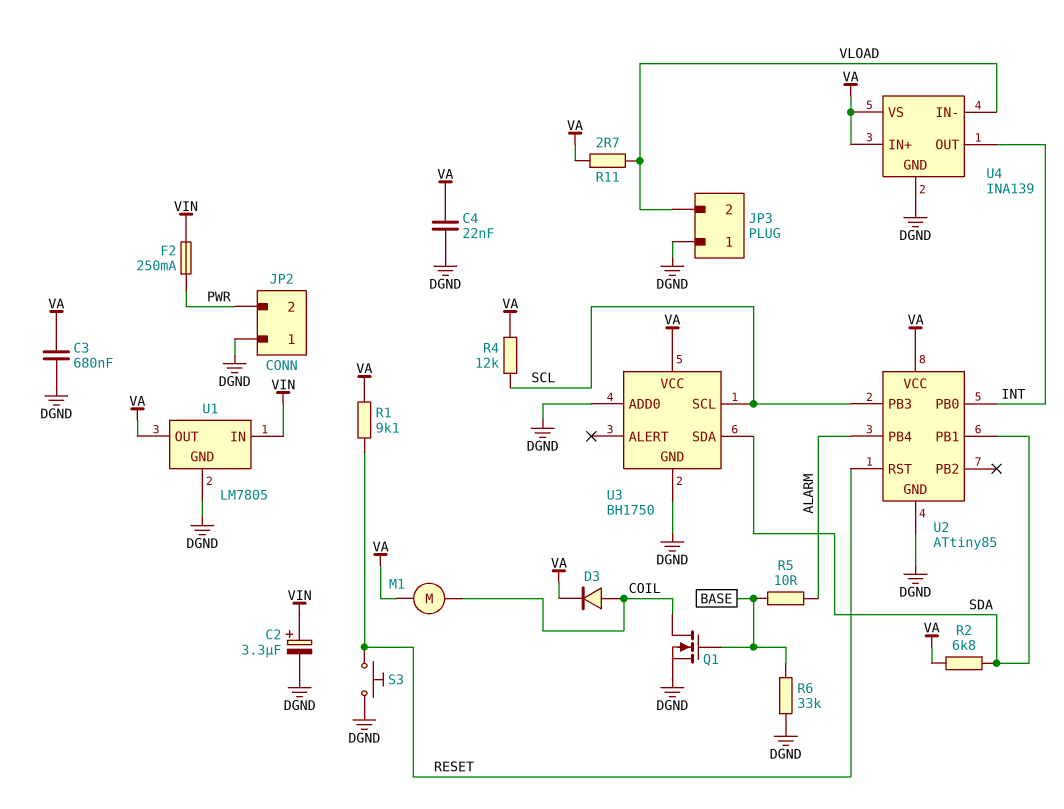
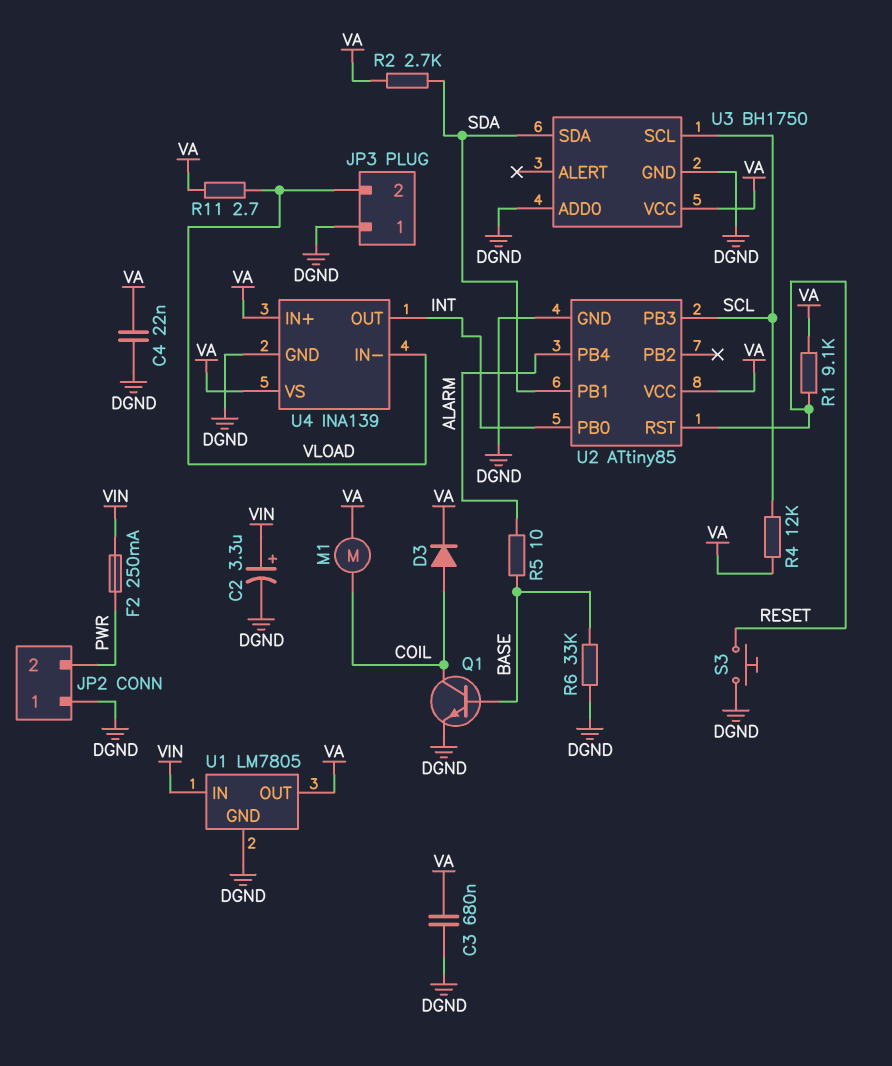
Q1: NMOS (G BASE, D COIL, S DGND) -> NPN (B BASE, C COIL, E DGND)
R2: 6.8k (SDA, VA) -> 2.7k (SDA, VA)

